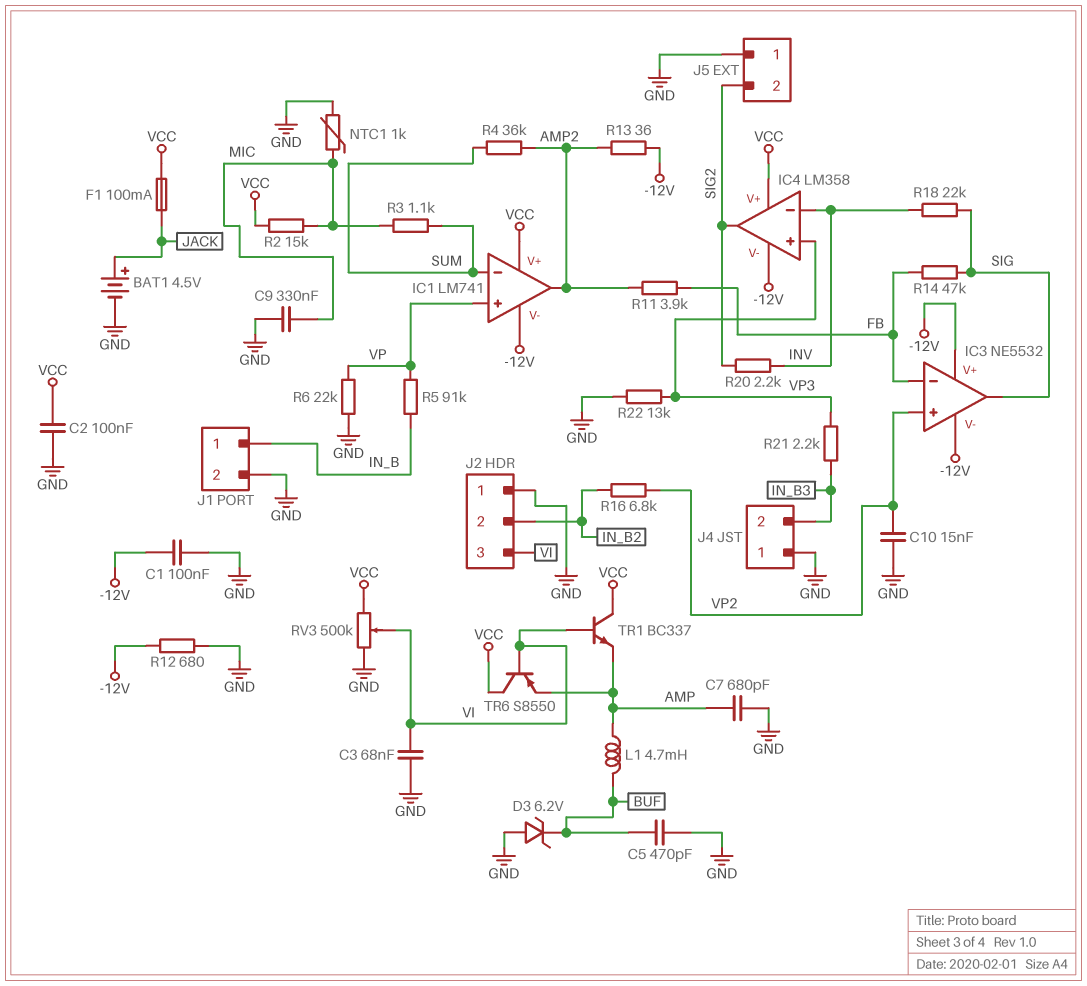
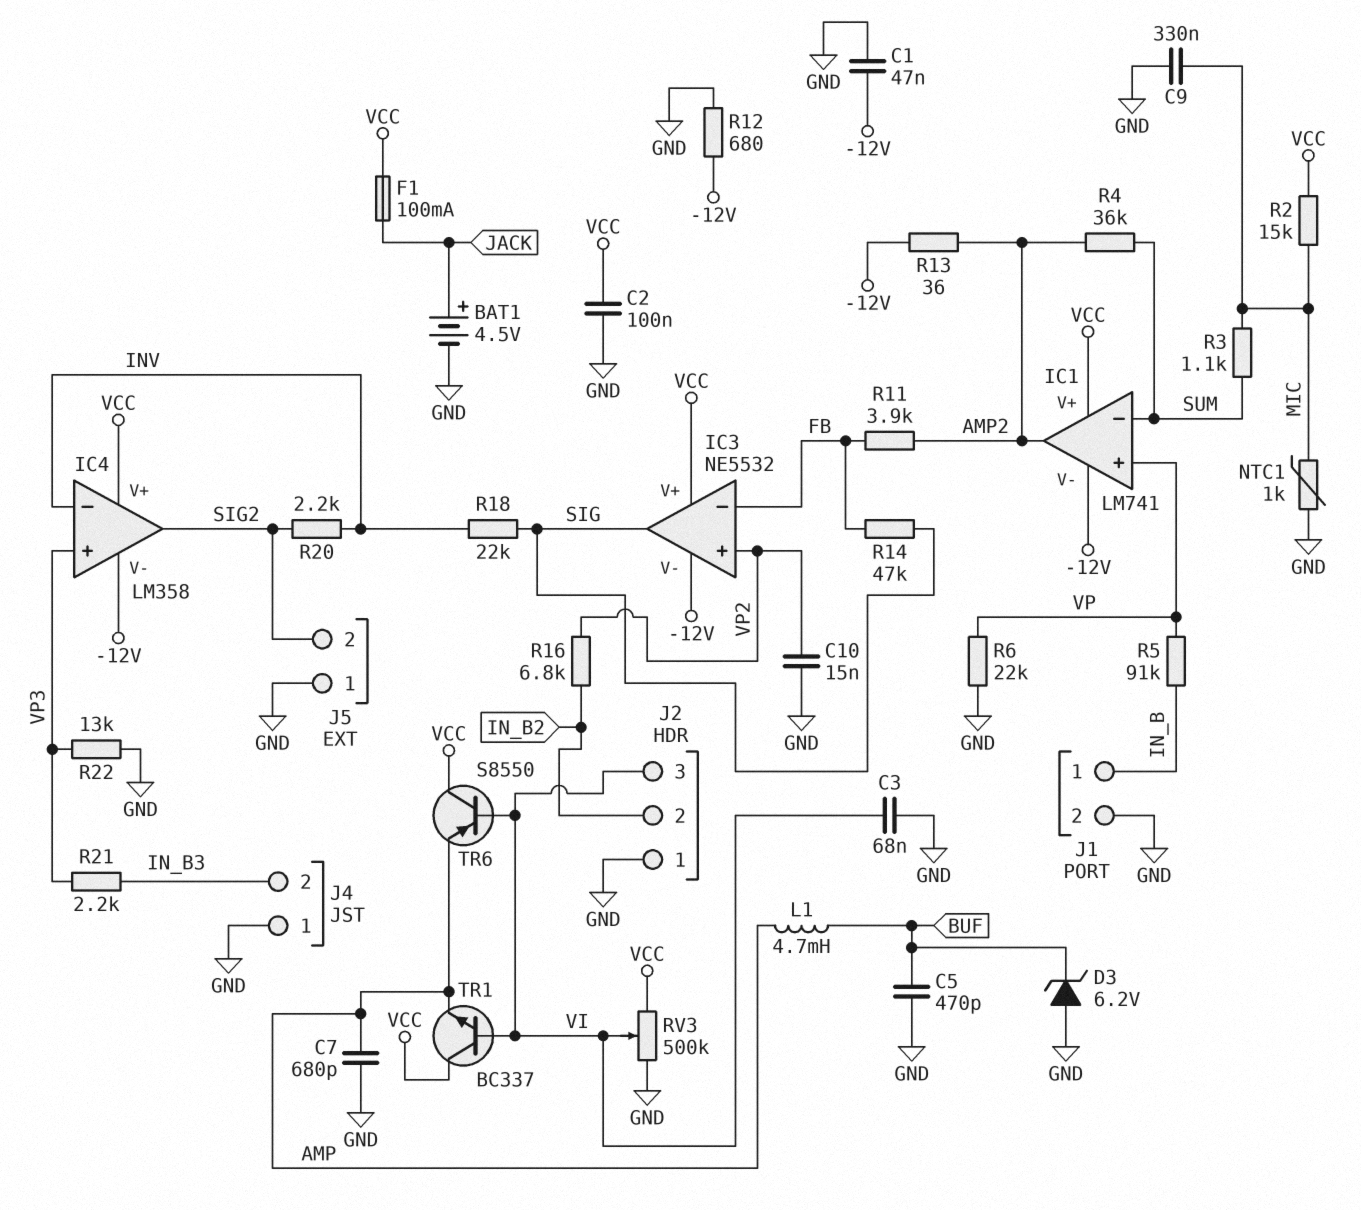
C1: 100nF (-12V, GND) -> 47nF (-12V, GND)
IC3 pin V+: -12V -> VCC

